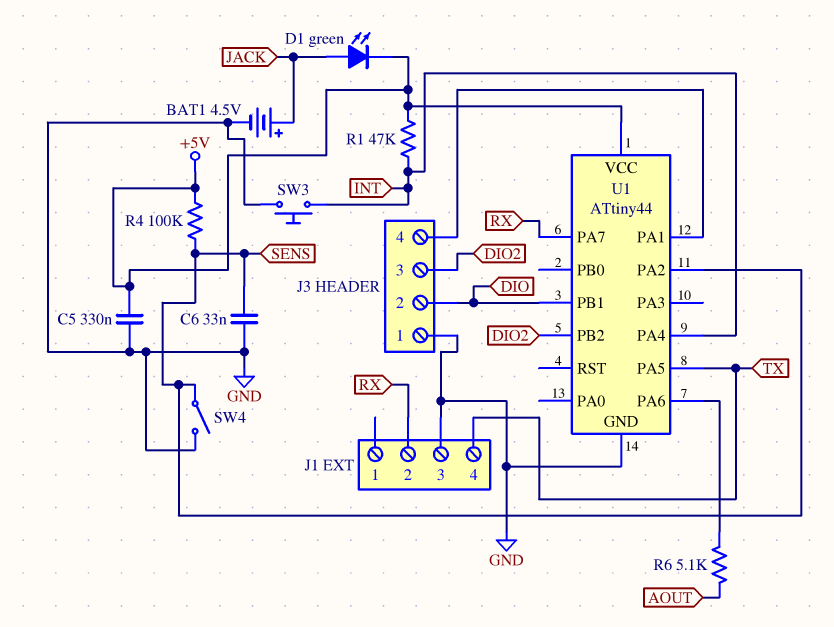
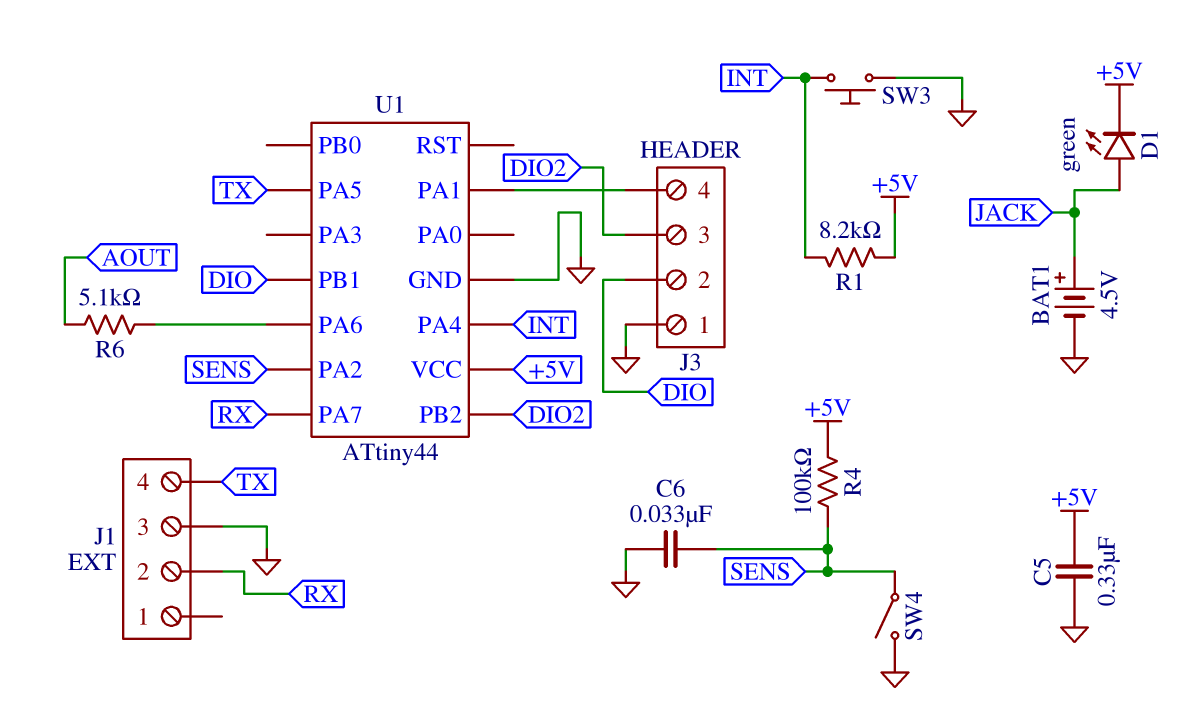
R1: 47k (+5V, INT) -> 8.2k (+5V, INT)

